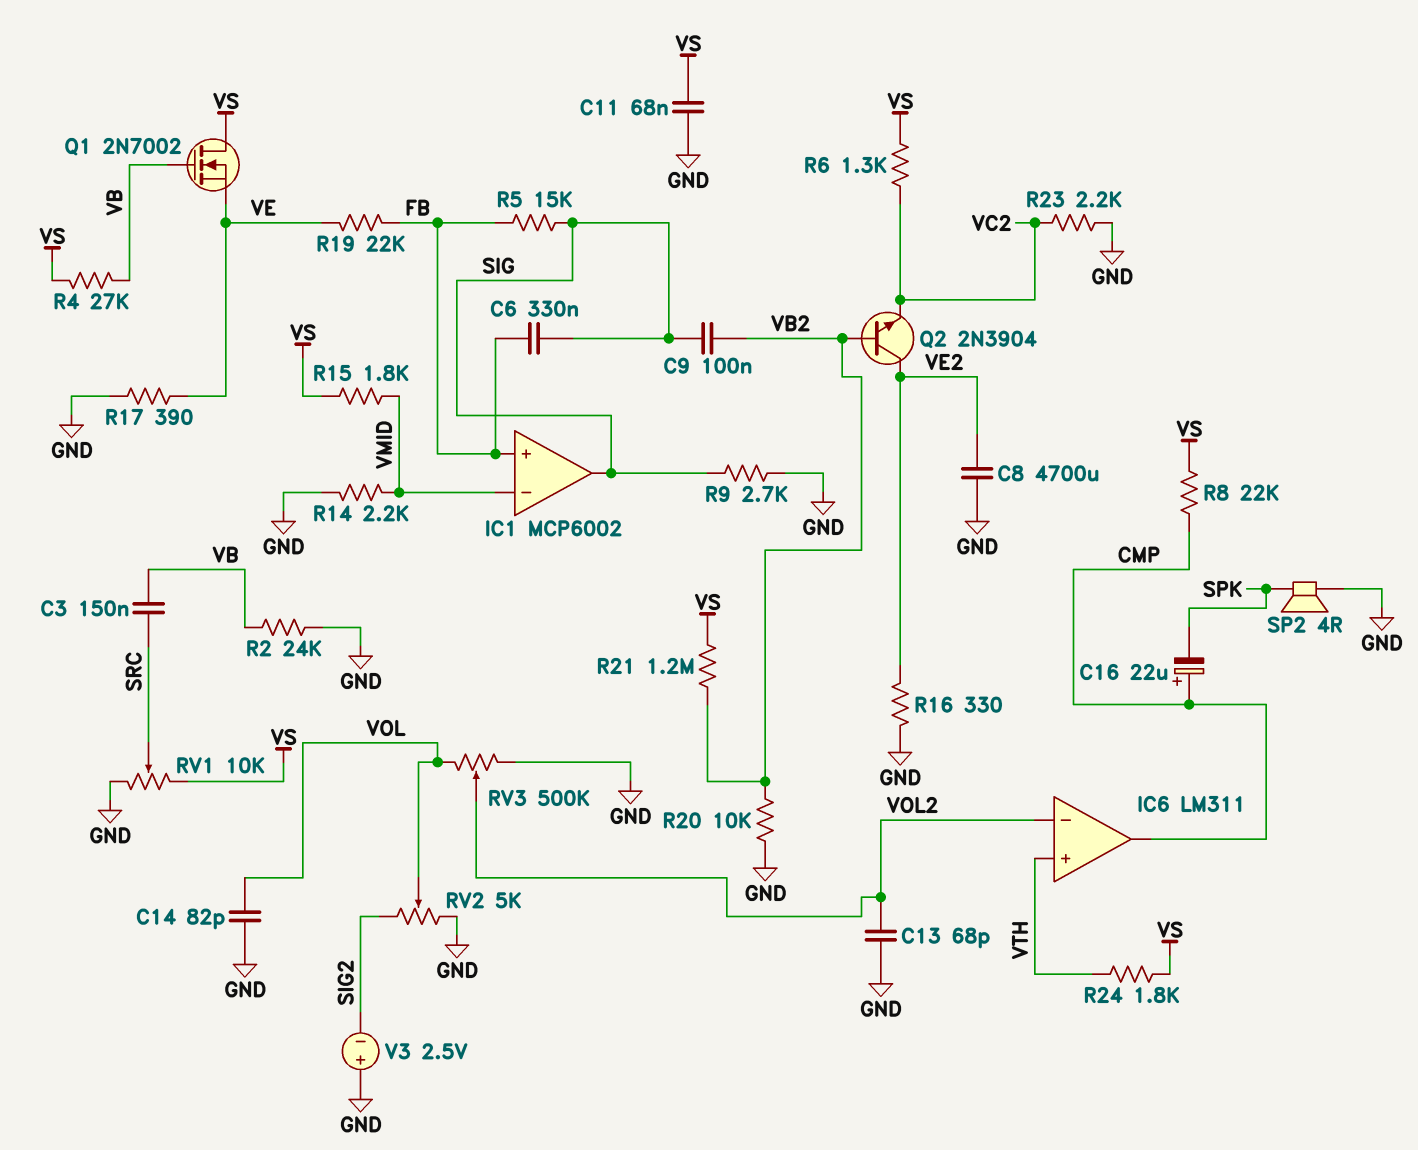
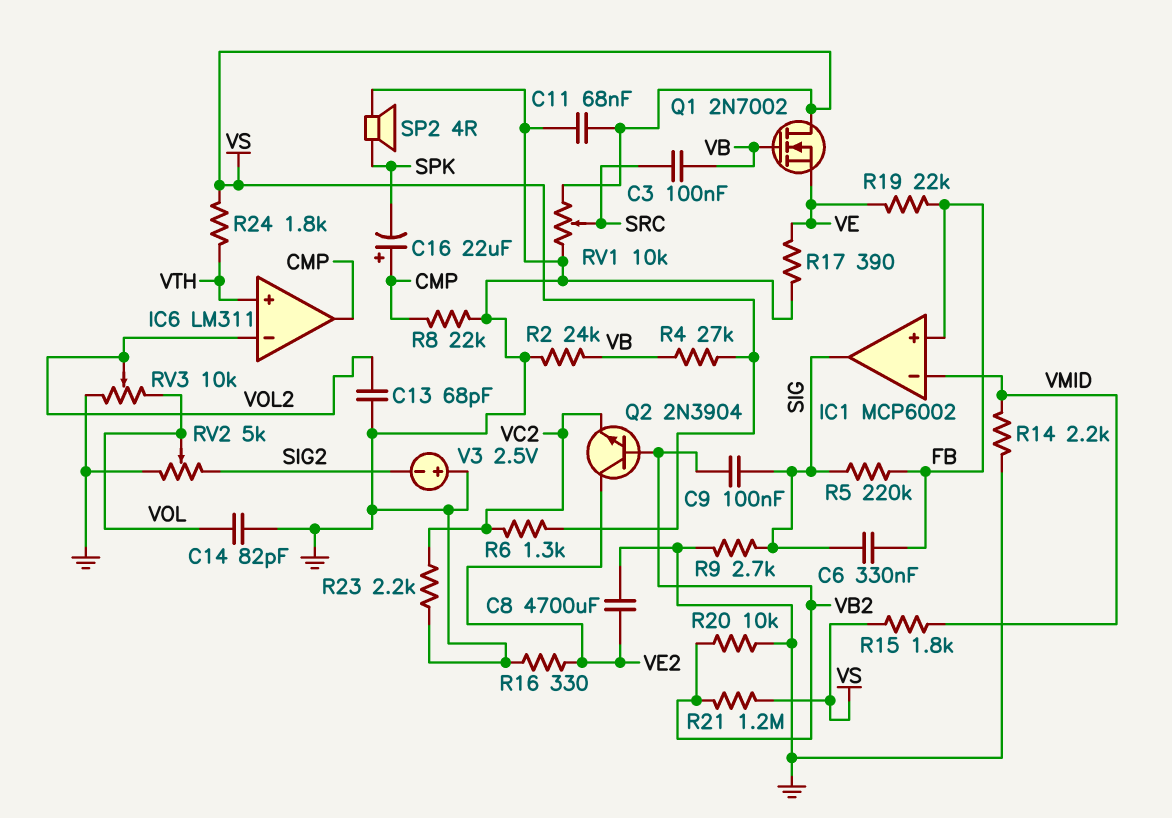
C3: 150nF (SRC, VB) -> 100nF (SRC, VB)
R5: 15k (FB, SIG) -> 220k (FB, SIG)
R8: 22k (CMP, VS) -> 22k (CMP, GND)
RV3: 500k (GND, VOL, wiper VOL2) -> 10k (GND, VOL, wiper VOL2)

